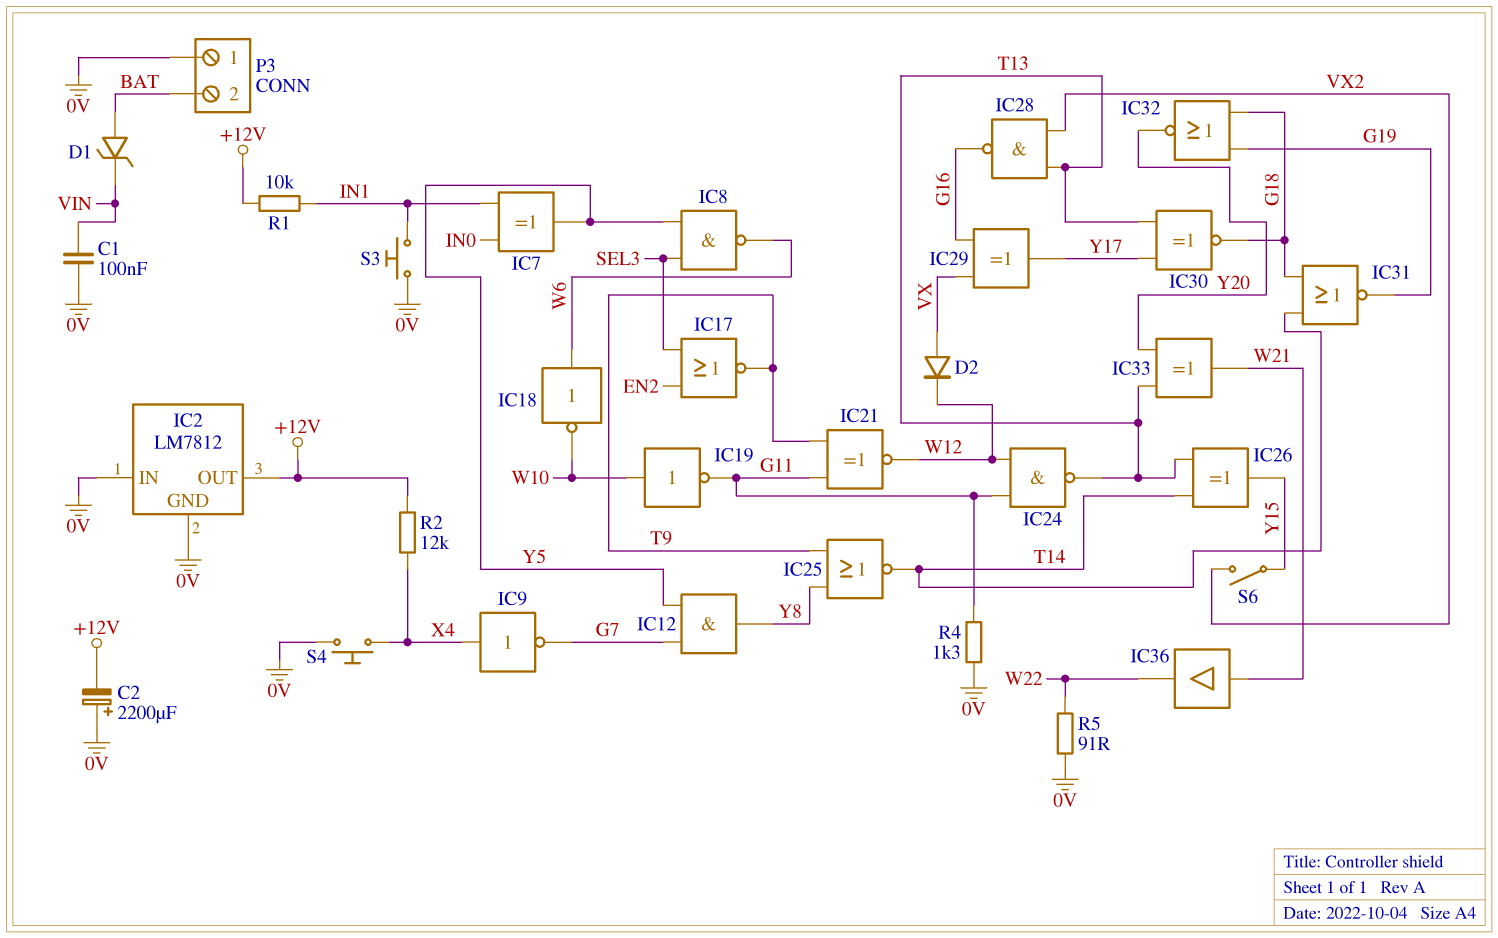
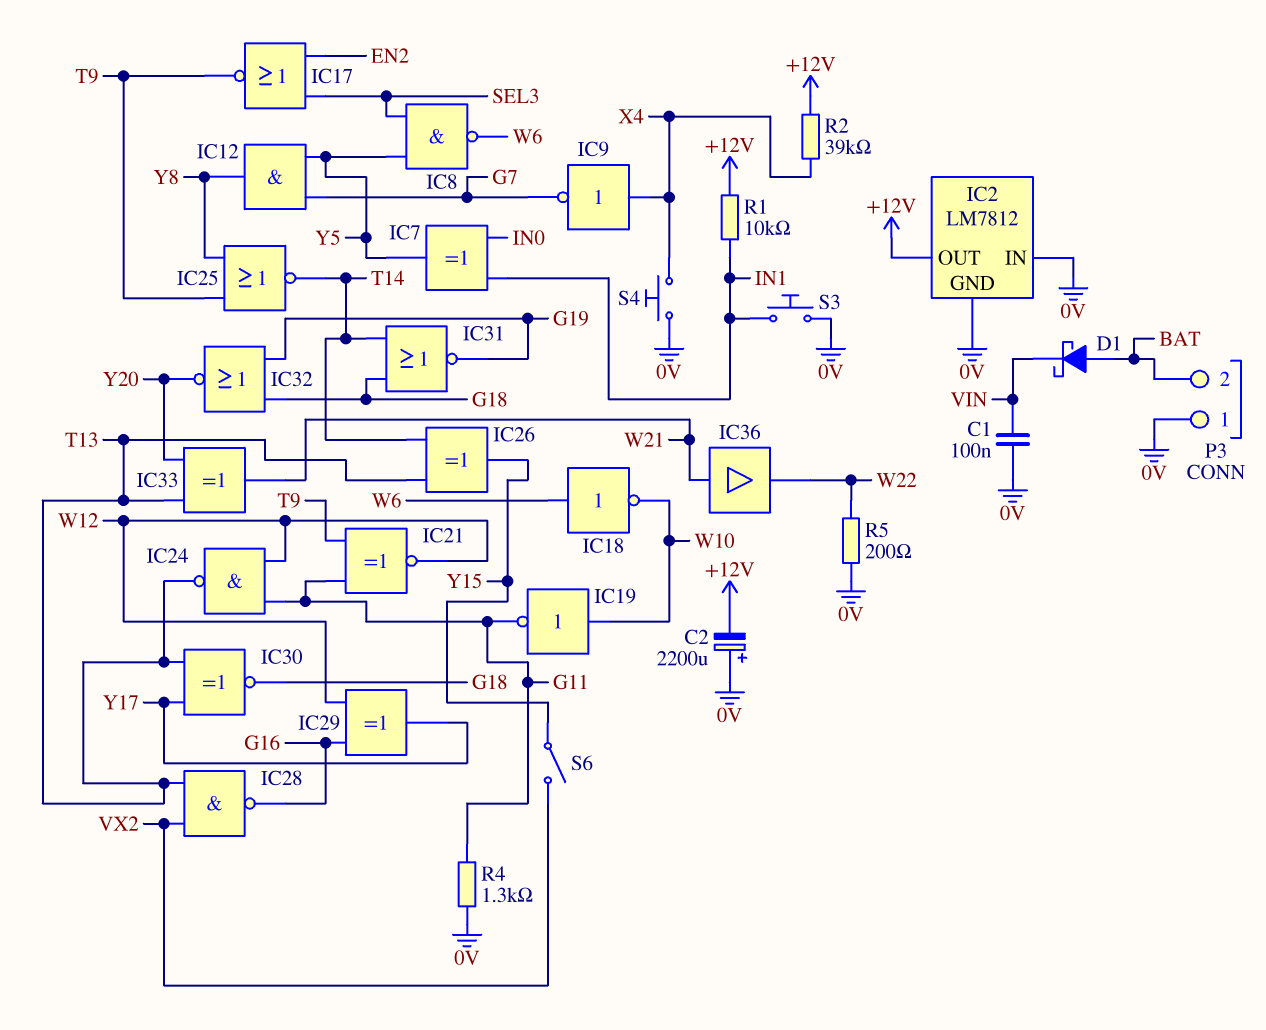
D1: zener (A BAT, K VIN) -> schottky (A BAT, K VIN)
D2: diode (A VX, K W12) -> none
IC29: XOR (in G16, in VX, out Y17) -> XOR (in G16, in W12, out Y17)
R2: 12k (+12V, X4) -> 39k (+12V, X4)
R5: 91 (0V, W22) -> 200 (0V, W22)

